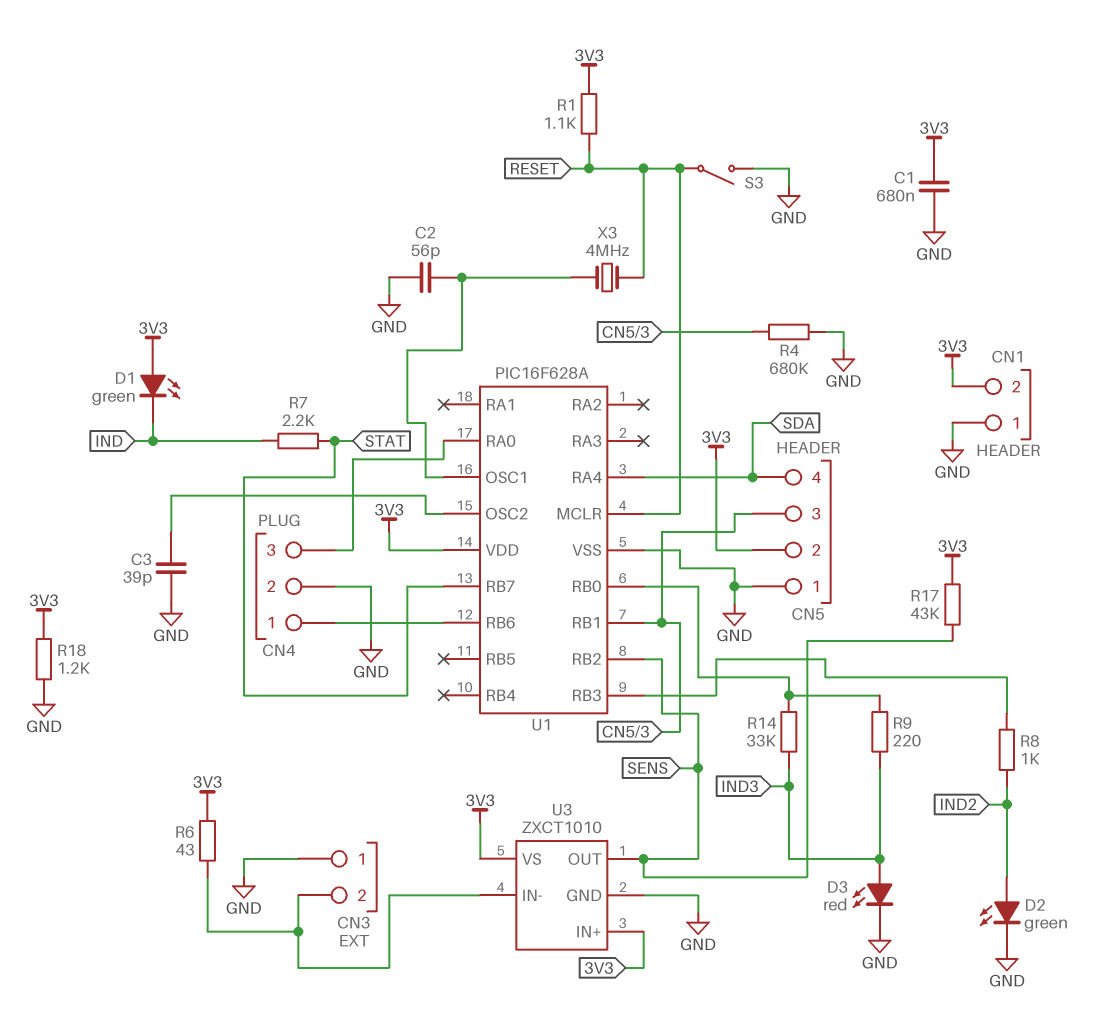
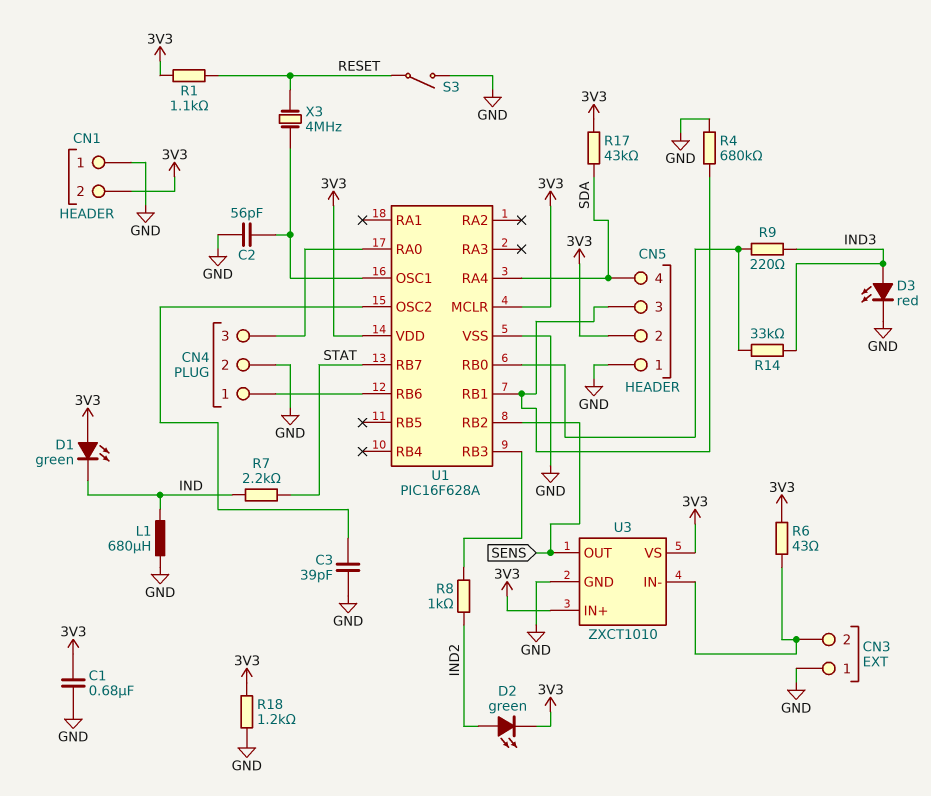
D2: LED green (A IND2, K GND) -> LED green (A IND2, K 3V3)
L1: none -> 680uH (GND, IND)
R17: 43k (3V3, SENS) -> 43k (3V3, SDA)
U1 pin MCLR: RESET -> 3V3

